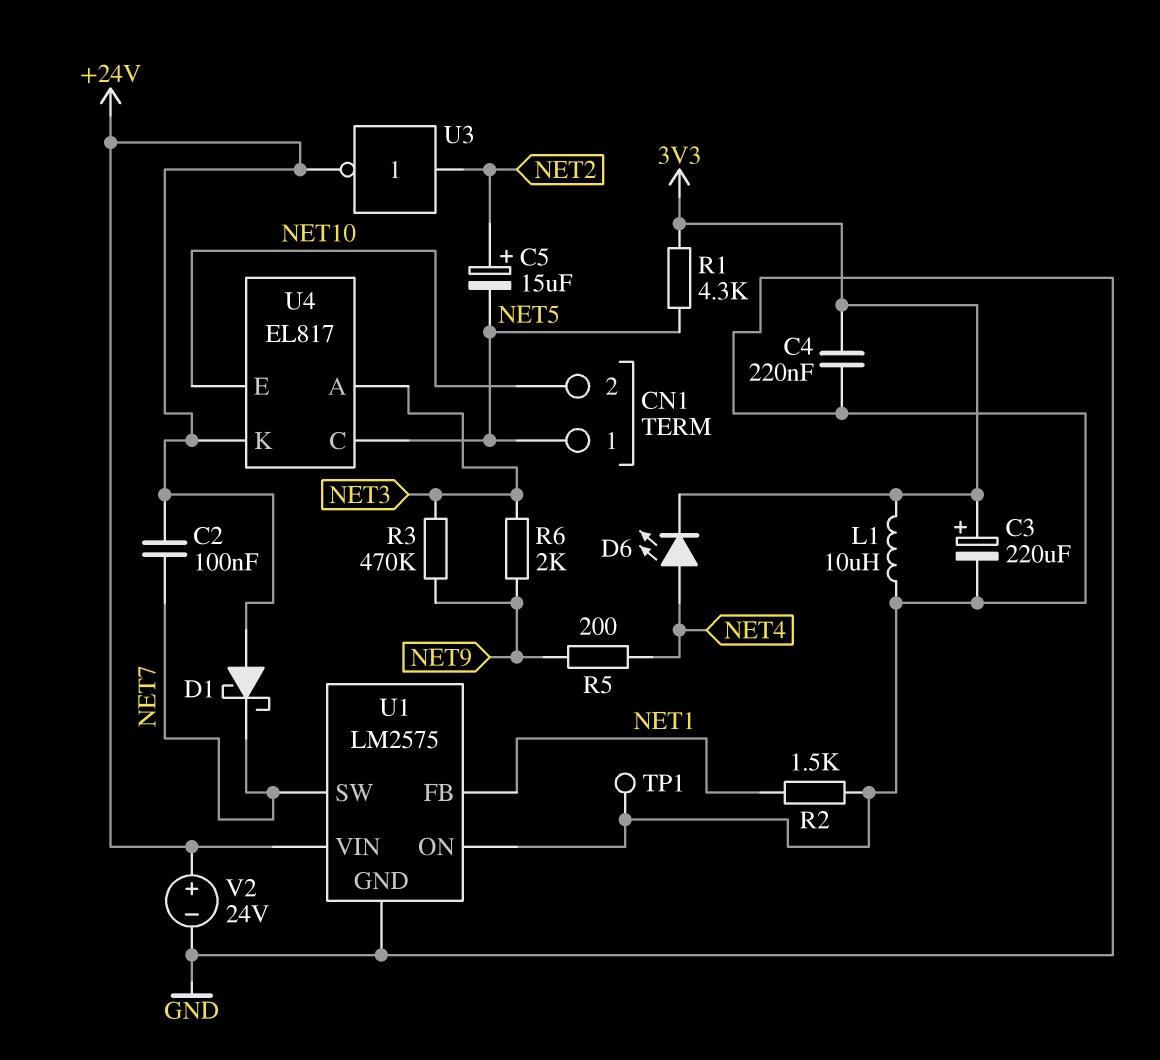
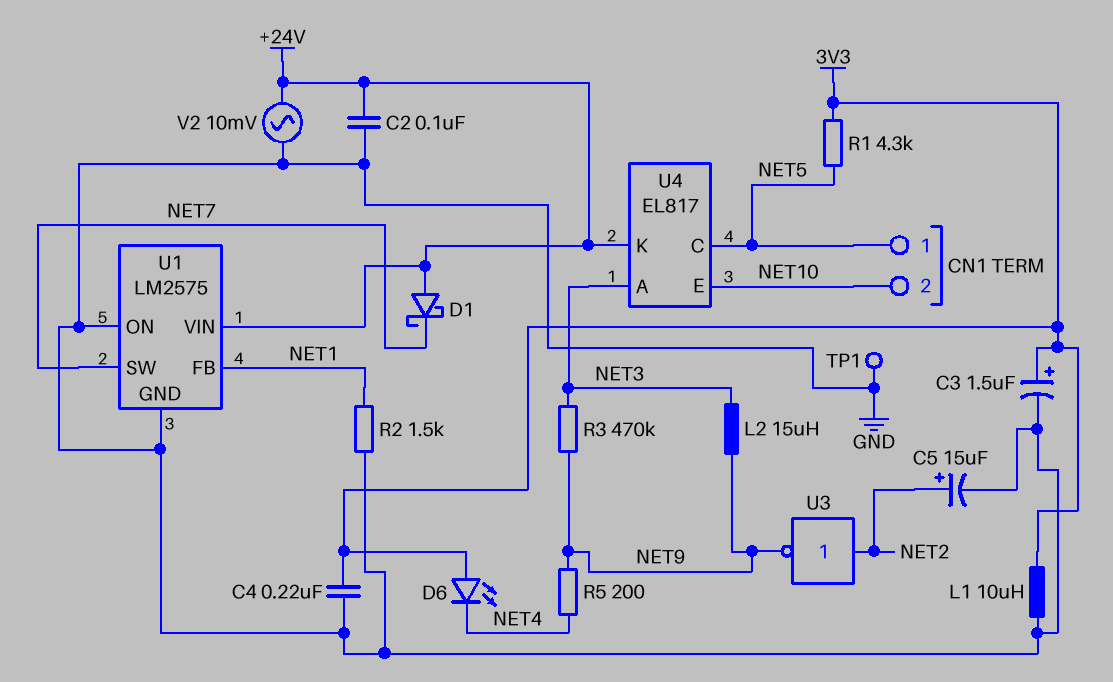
C2: 100nF (+24V, NET7) -> 100nF (+24V, GND)
C3: 220uF (plus 3V3, minus GND) -> 1.5uF (plus 3V3, minus GND)
C5: 15uF (plus NET2, minus NET5) -> 15uF (plus NET2, minus GND)
D6: LED (A NET4, K 3V3) -> LED (A 3V3, K NET4)
L2: none -> 15uH (NET3, NET9)
R6: 2k (NET3, NET9) -> none
U3: NOT (in NET2, out +24V) -> NOT (in NET2, out NET9)
V2: 24V (plus +24V, minus GND) -> AC 10mV (+24V, GND)

